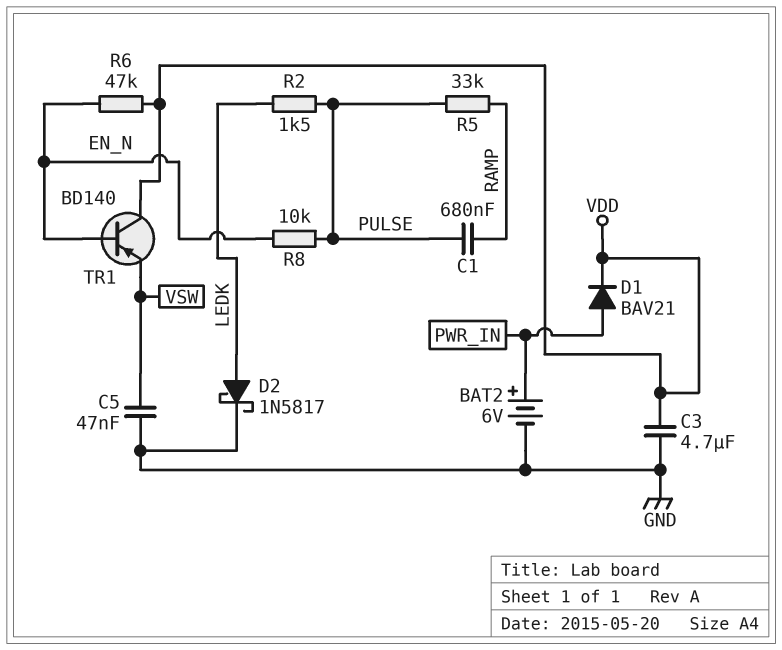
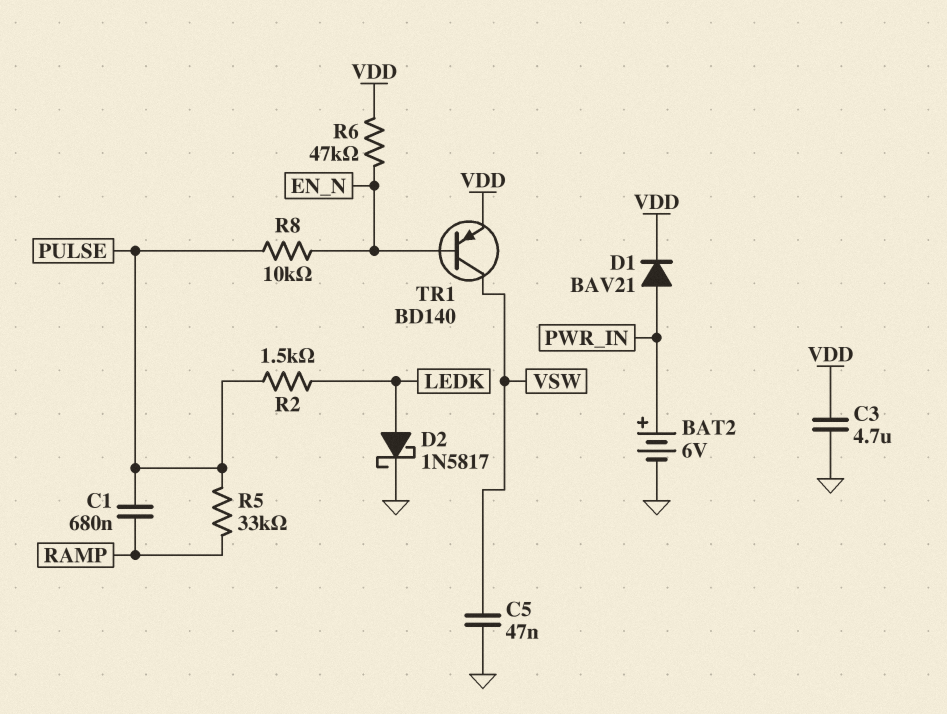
TR1: PNP BD140 (B EN_N, C VDD, E VSW) -> PNP BD140 (B EN_N, C VSW, E VDD)

